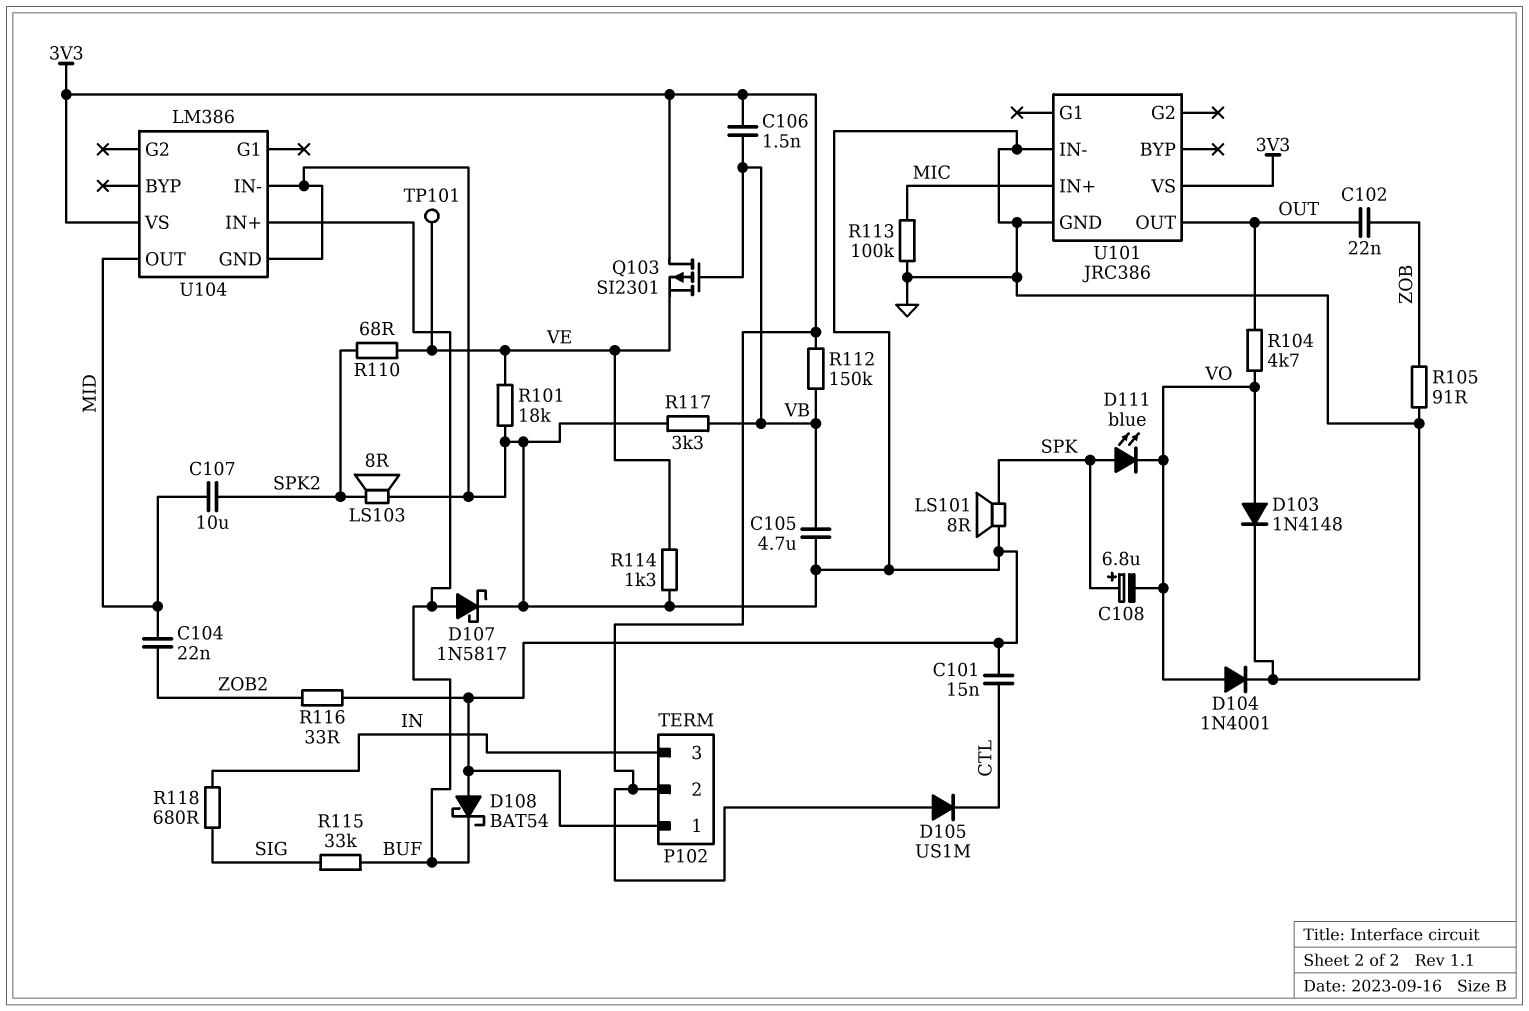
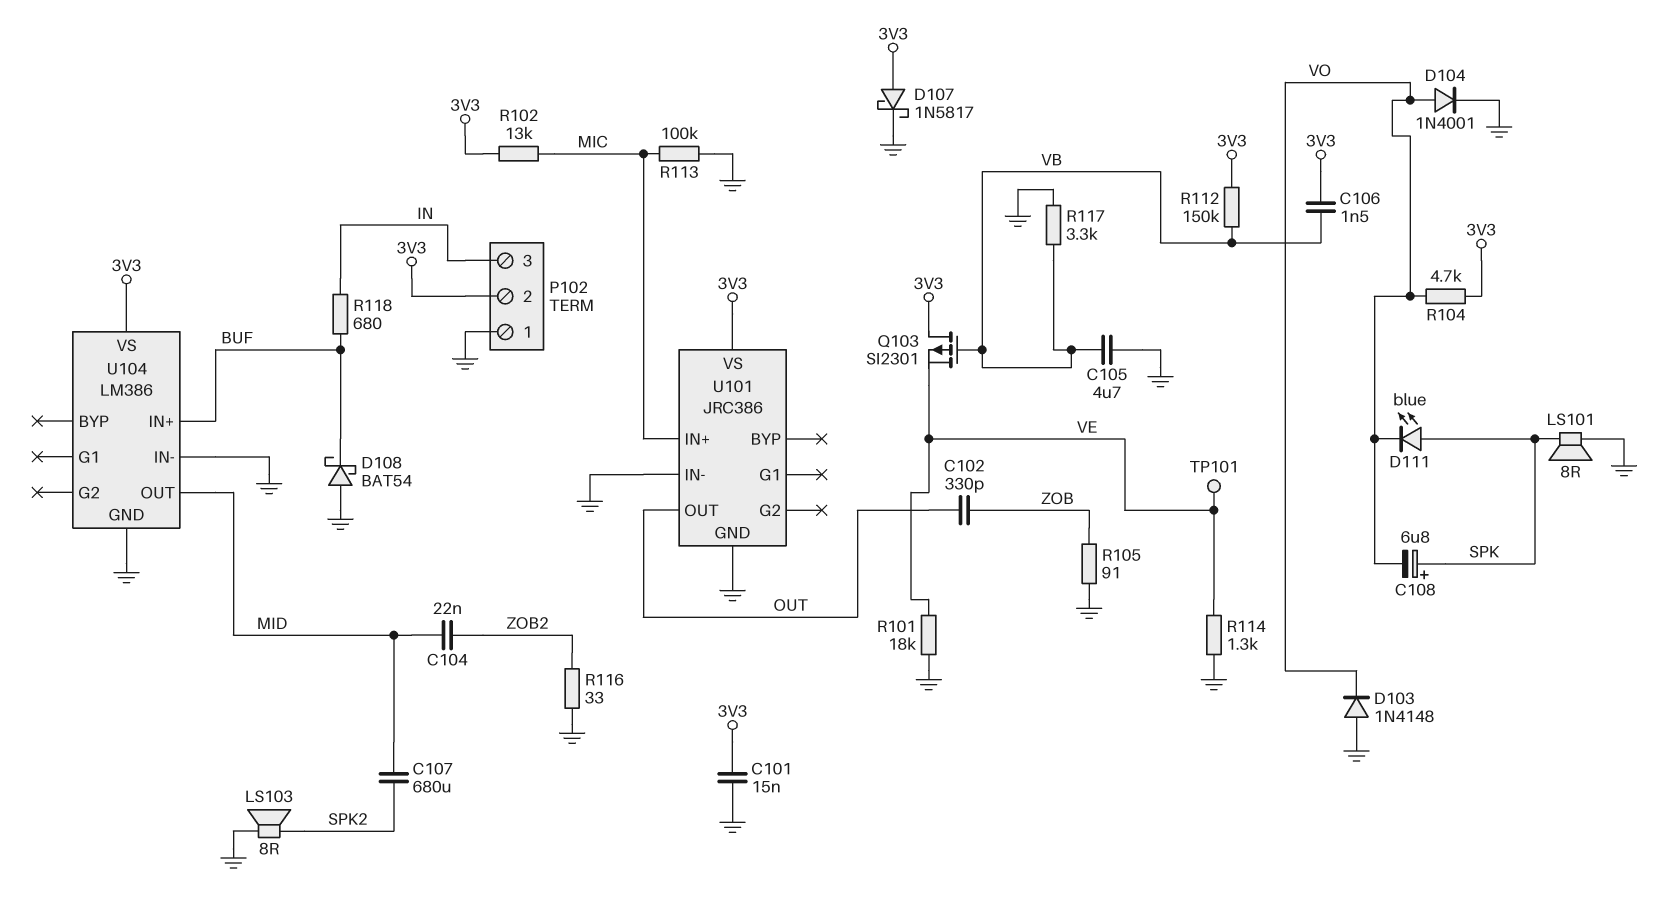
C101: 15nF (CTL, GND) -> 15nF (3V3, GND)
C102: 22nF (OUT, ZOB) -> 330pF (OUT, ZOB)
C107: 10uF (MID, SPK2) -> 680uF (MID, SPK2)
D103: diode 1N4148 (A VO, K GND) -> diode 1N4148 (A GND, K VO)
D105: diode US1M (A 3V3, K CTL) -> none
D107: schottky 1N5817 (A BUF, K GND) -> schottky 1N5817 (A 3V3, K GND)
R102: none -> 13k (3V3, MIC)
R104: 4.7k (OUT, VO) -> 4.7k (3V3, VO)
R110: 68 (SPK2, VE) -> none
R115: 33k (BUF, SIG) -> none
R118: 680 (IN, SIG) -> 680 (BUF, IN)

